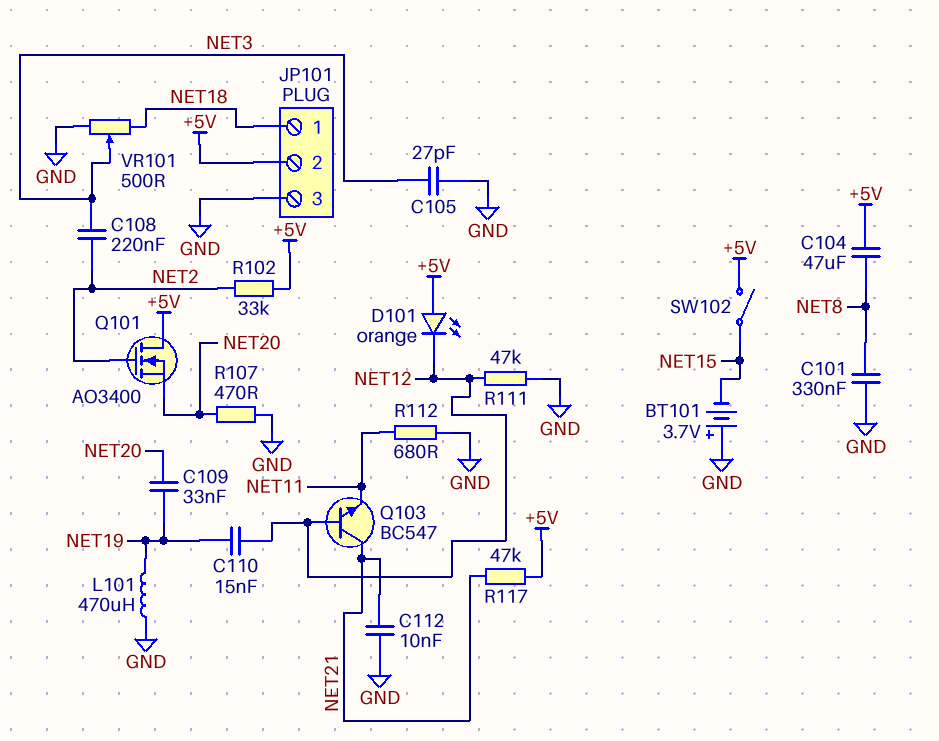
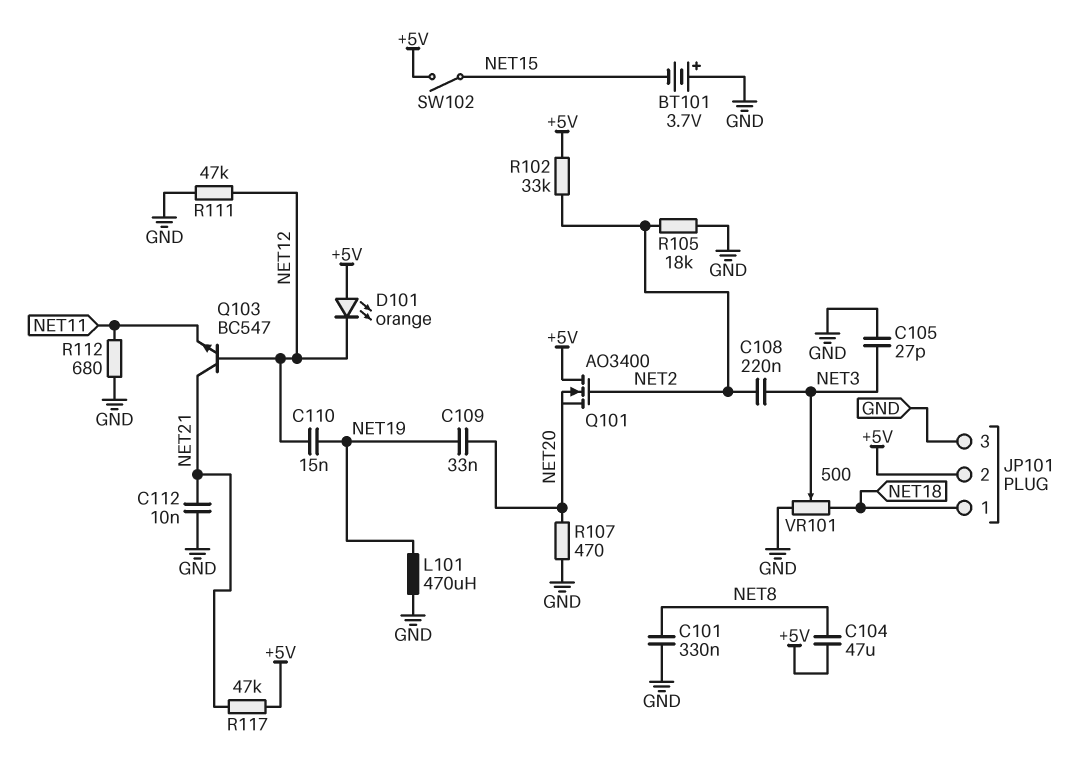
R105: none -> 18k (GND, NET2)

